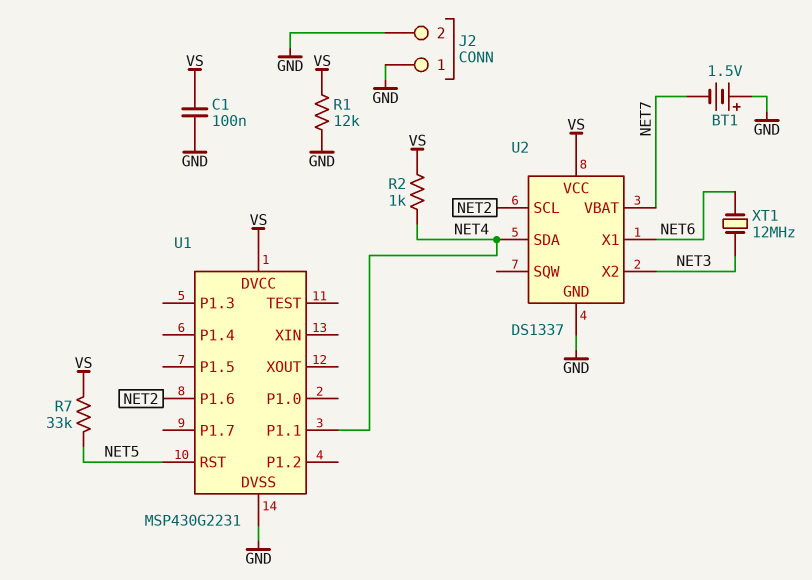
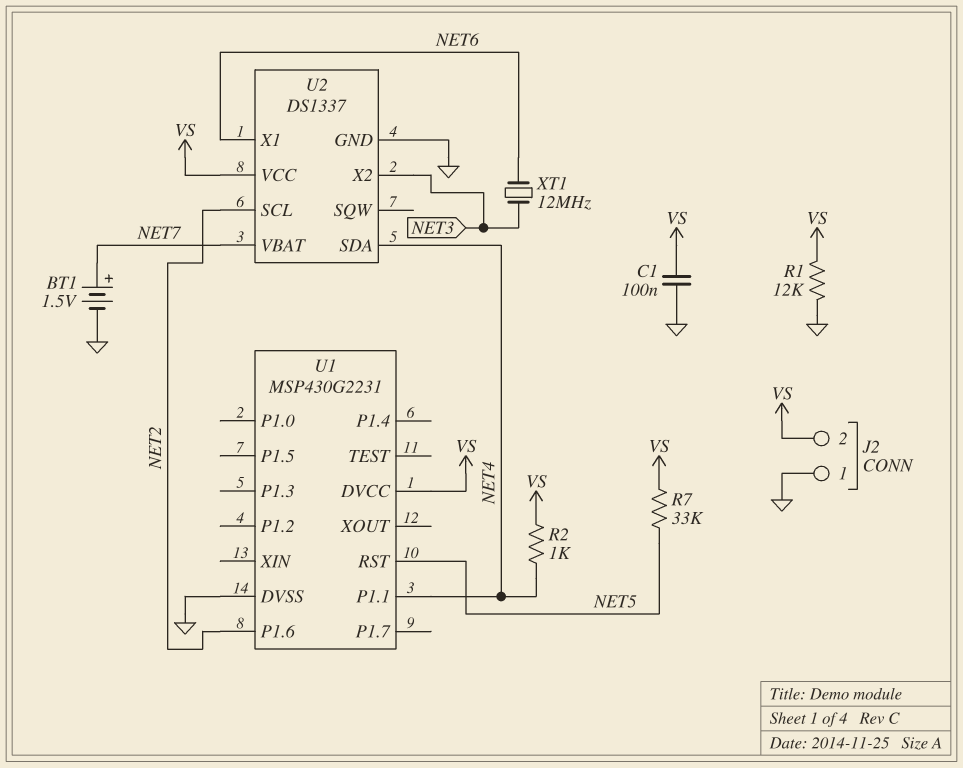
BT1: 1.5V (plus GND, minus NET7) -> 1.5V (plus NET7, minus GND)
J2 pin 2: GND -> VS

